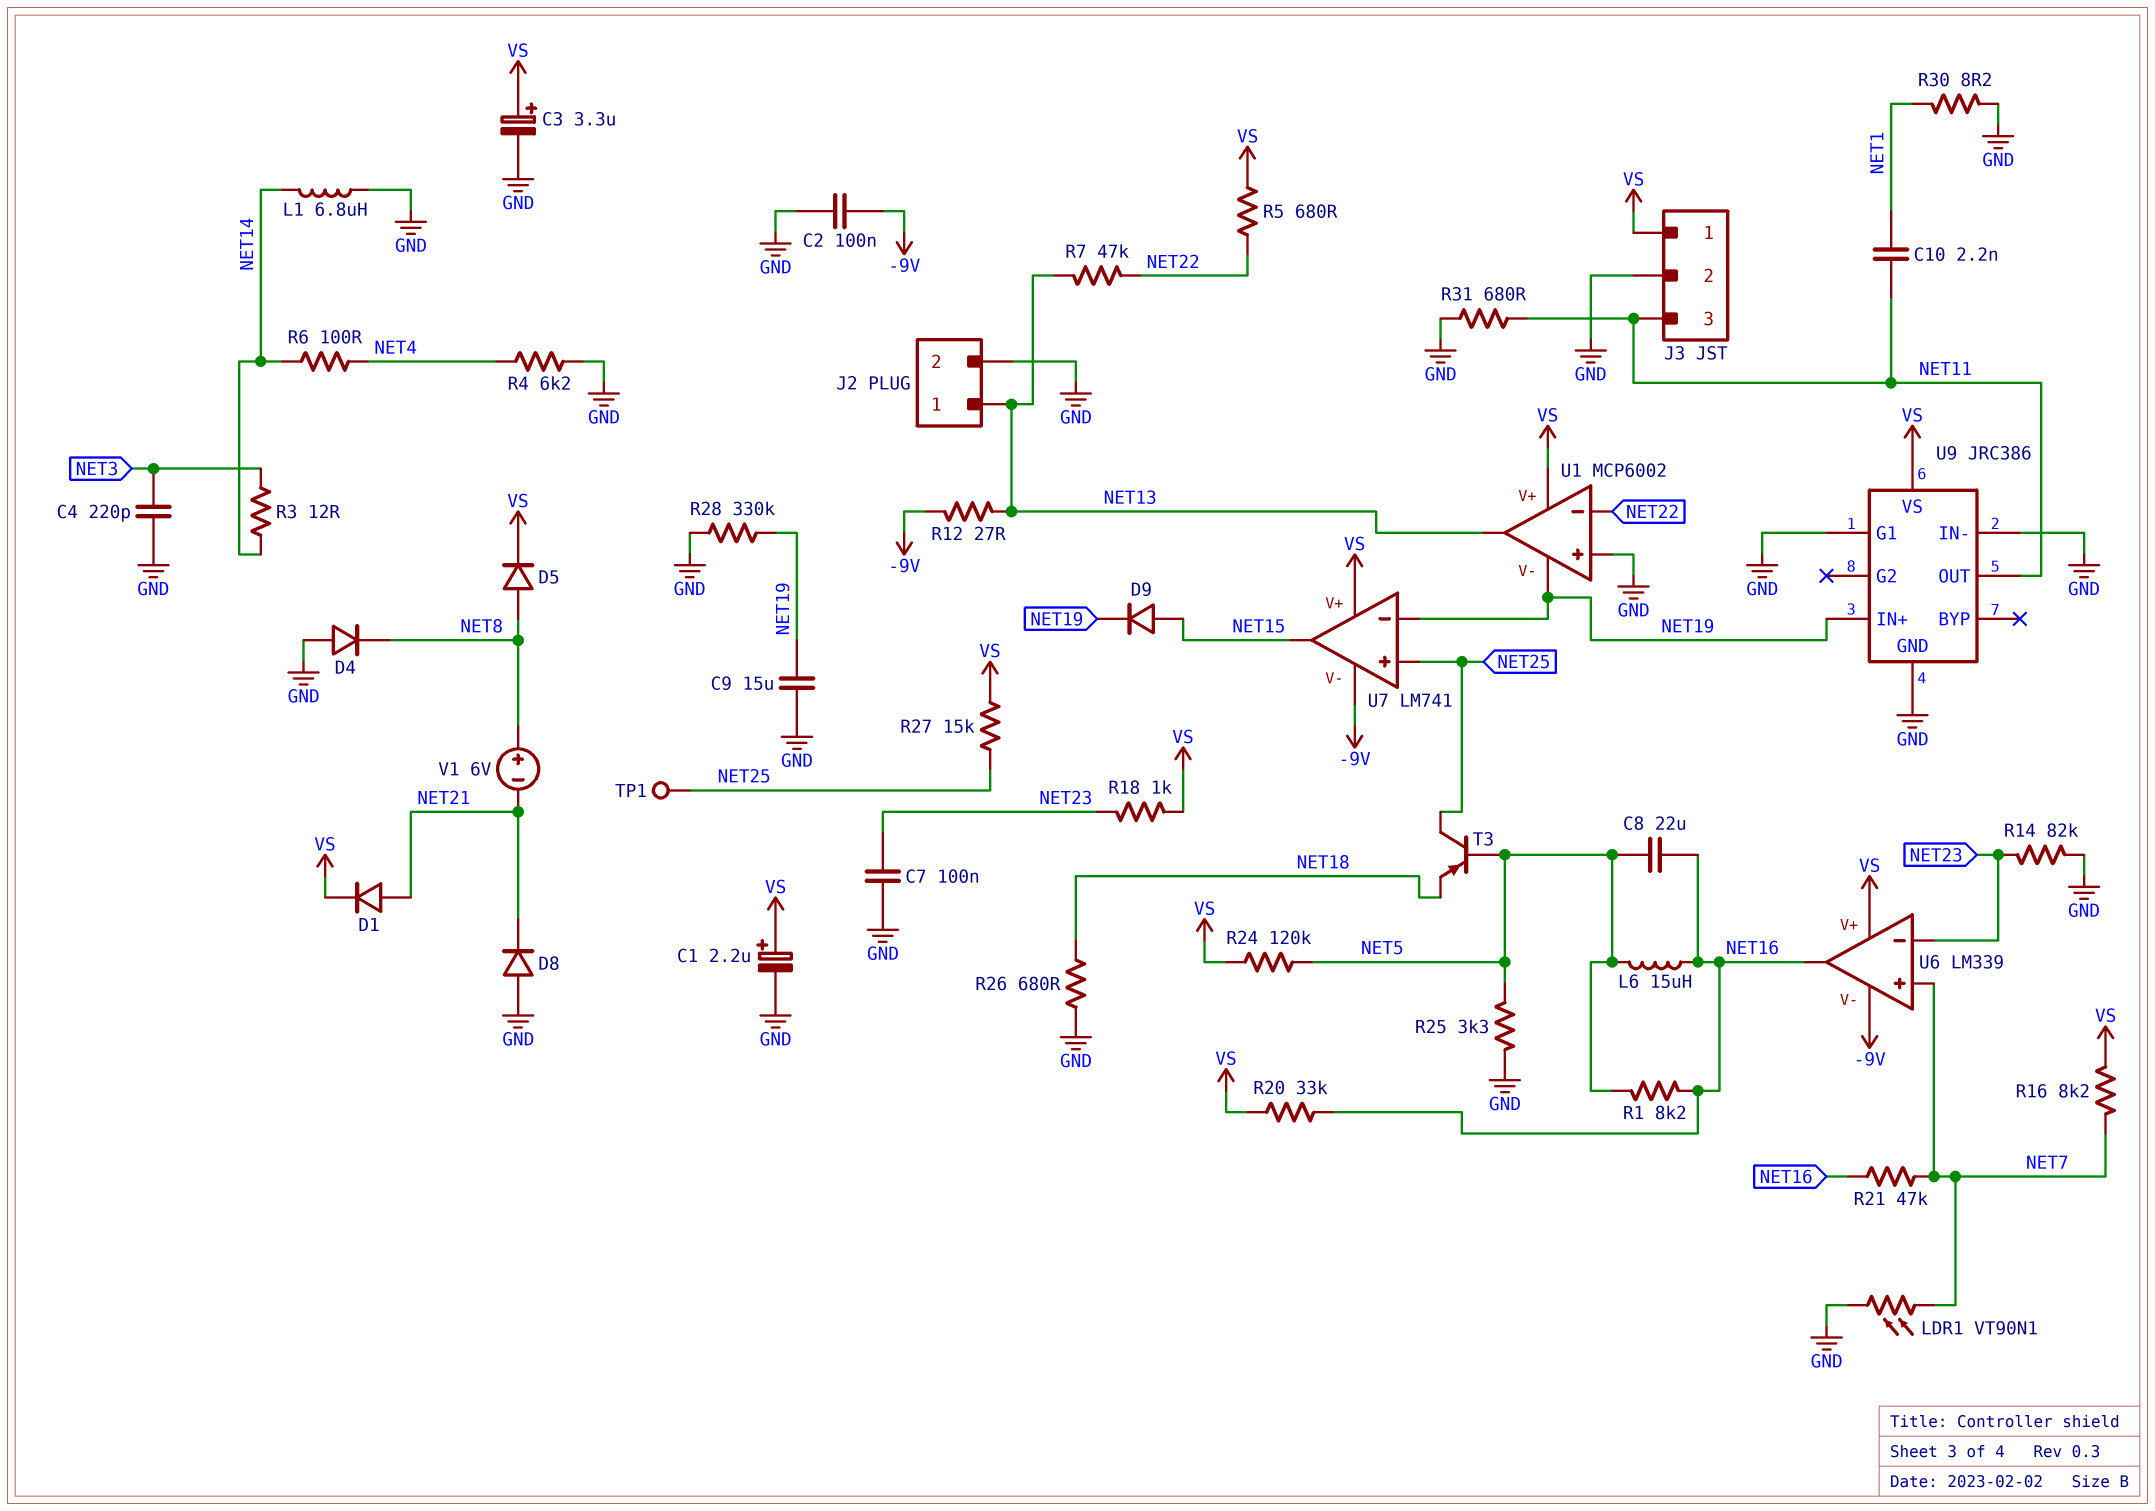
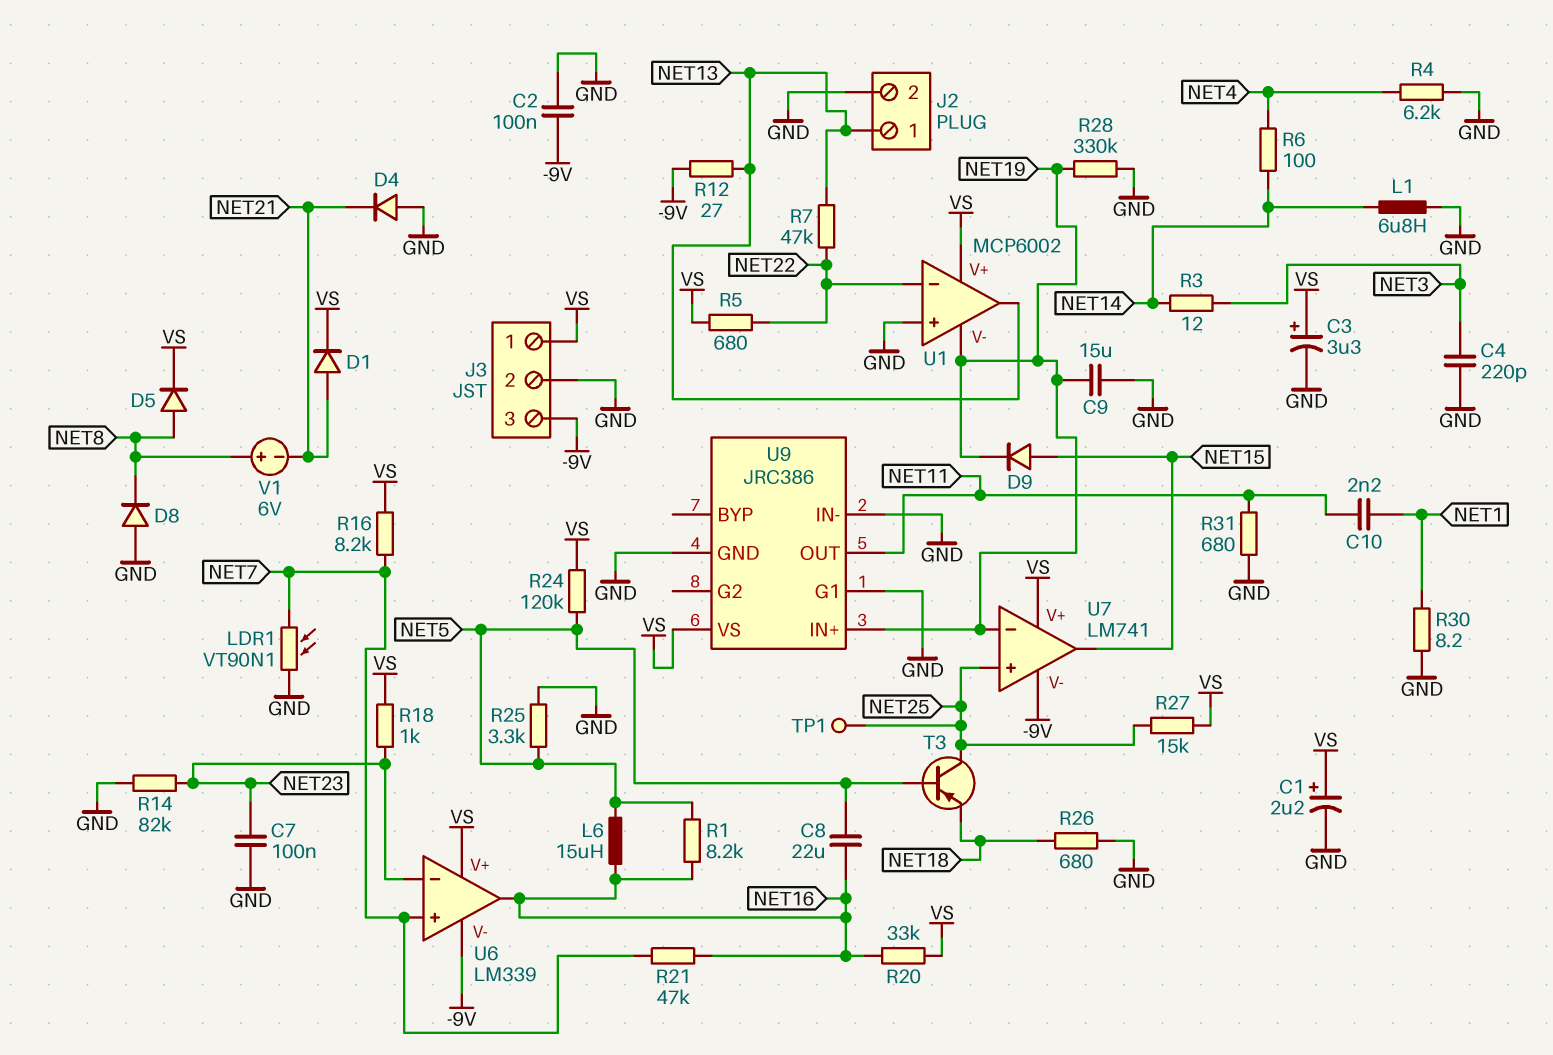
D4: diode (A GND, K NET8) -> diode (A GND, K NET21)
D8: diode (A GND, K NET21) -> diode (A GND, K NET8)
J3 pin 3: NET11 -> -9V

